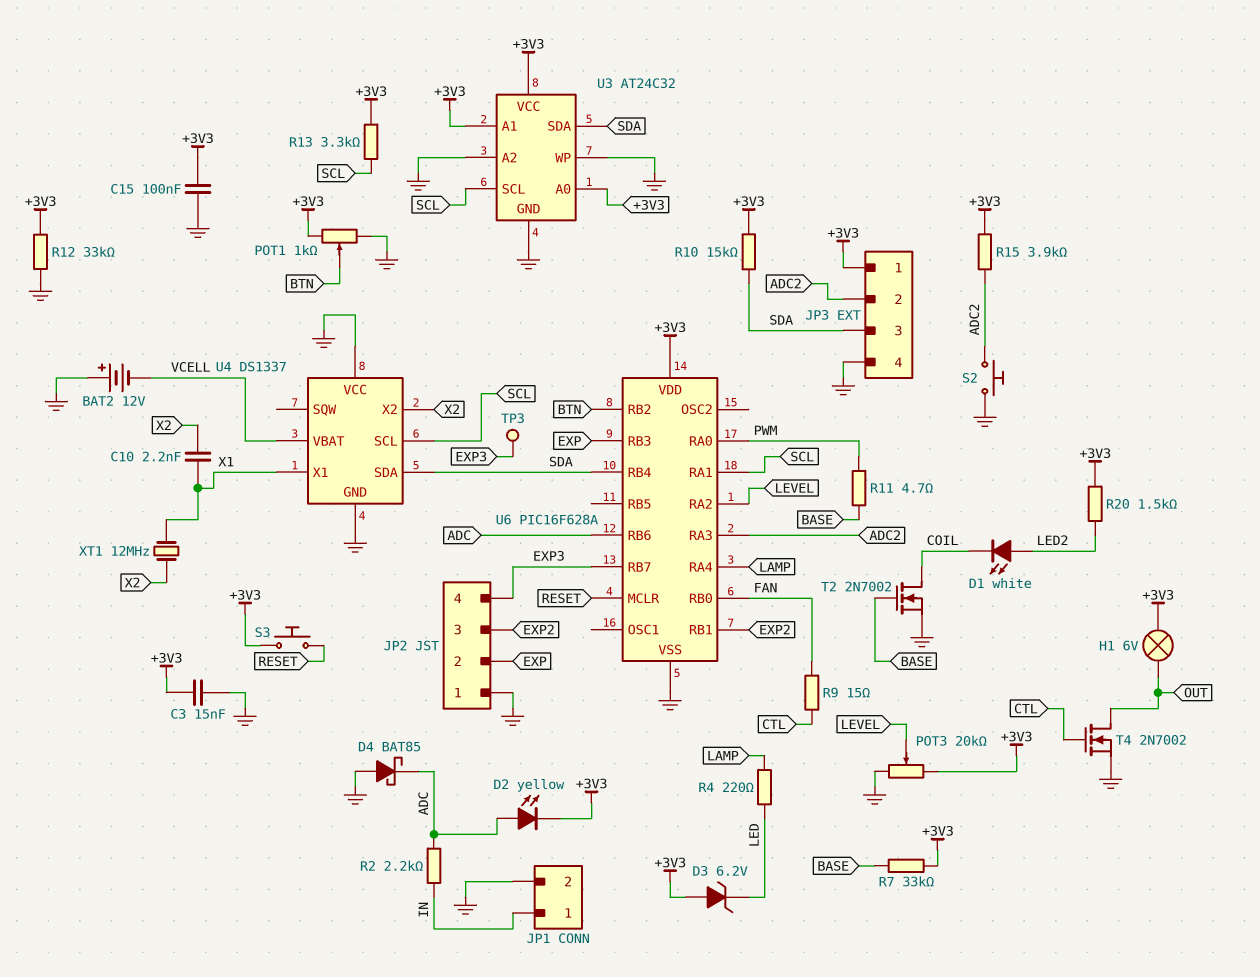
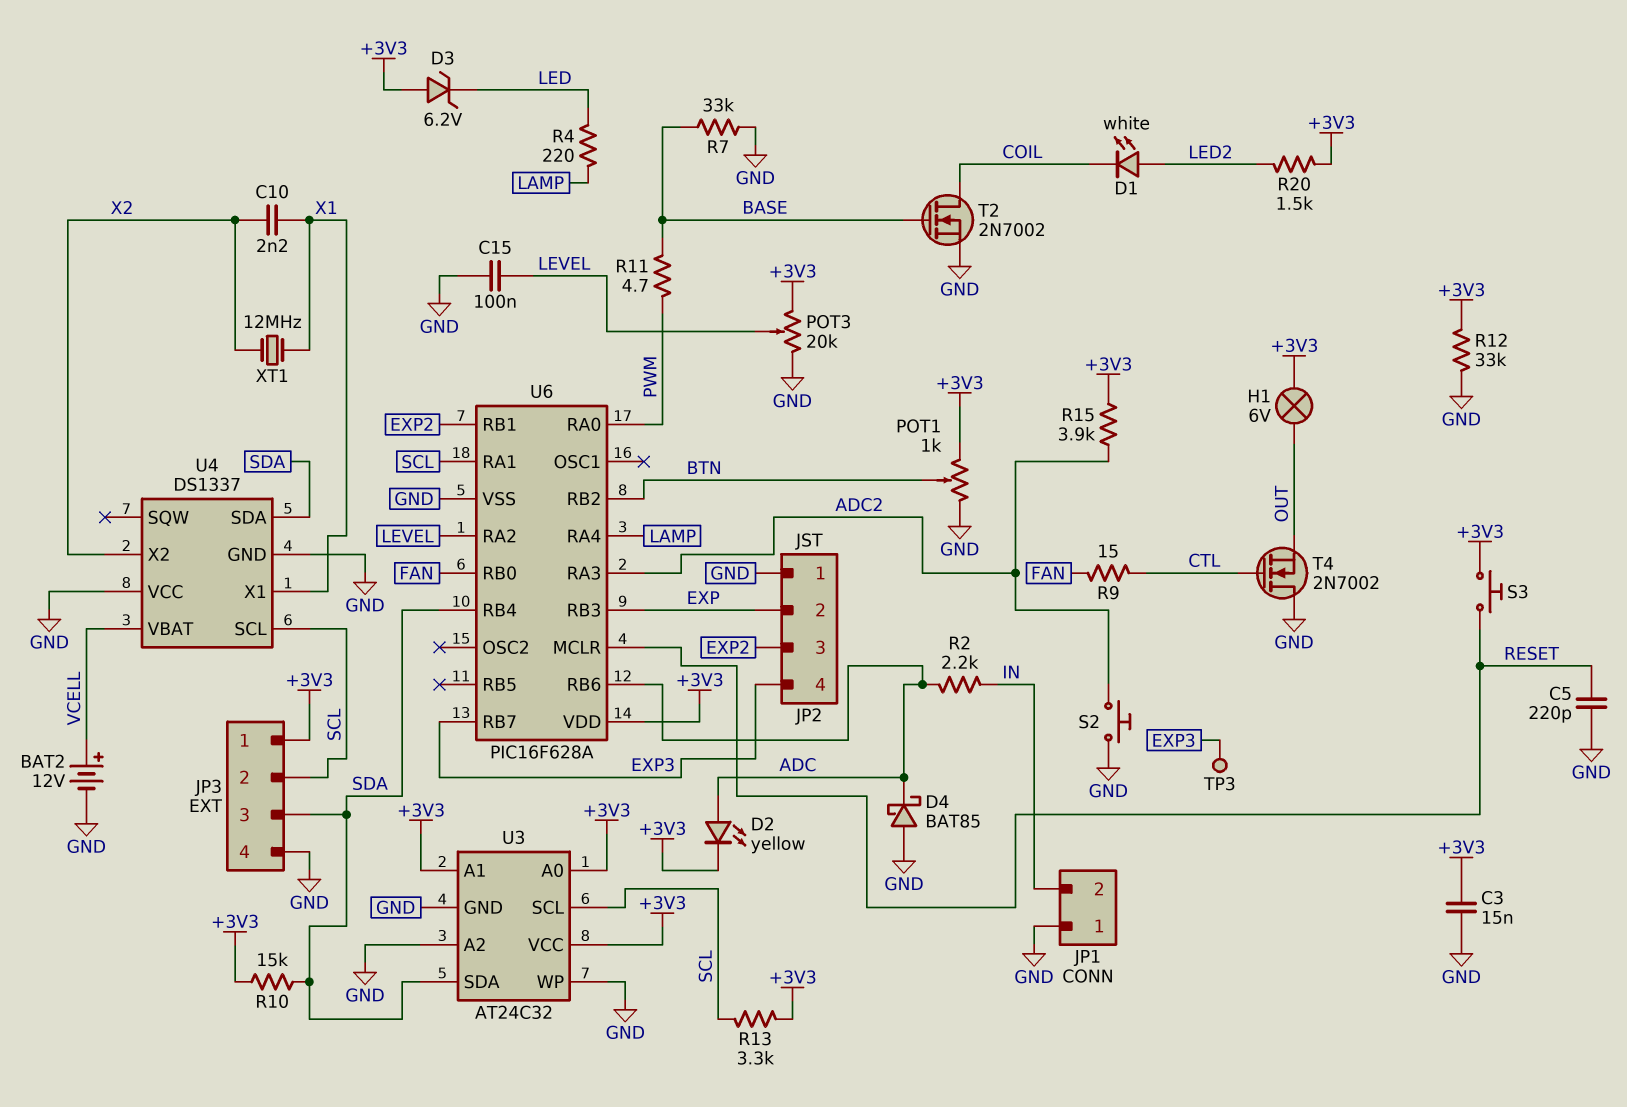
BAT2: 12V (plus GND, minus VCELL) -> 12V (plus VCELL, minus GND)
C5: none -> 220pF (GND, RESET)
C15: 100nF (+3V3, GND) -> 100nF (GND, LEVEL)
JP1 pin 1: IN -> GND
JP1 pin 2: GND -> IN
JP3 pin 2: ADC2 -> SCL
R7: 33k (+3V3, BASE) -> 33k (BASE, GND)
T4: NMOS 2N7002 (G CTL, D OUT, S GND) -> NMOS 2N7002 (G CTL, D GND, S OUT)

